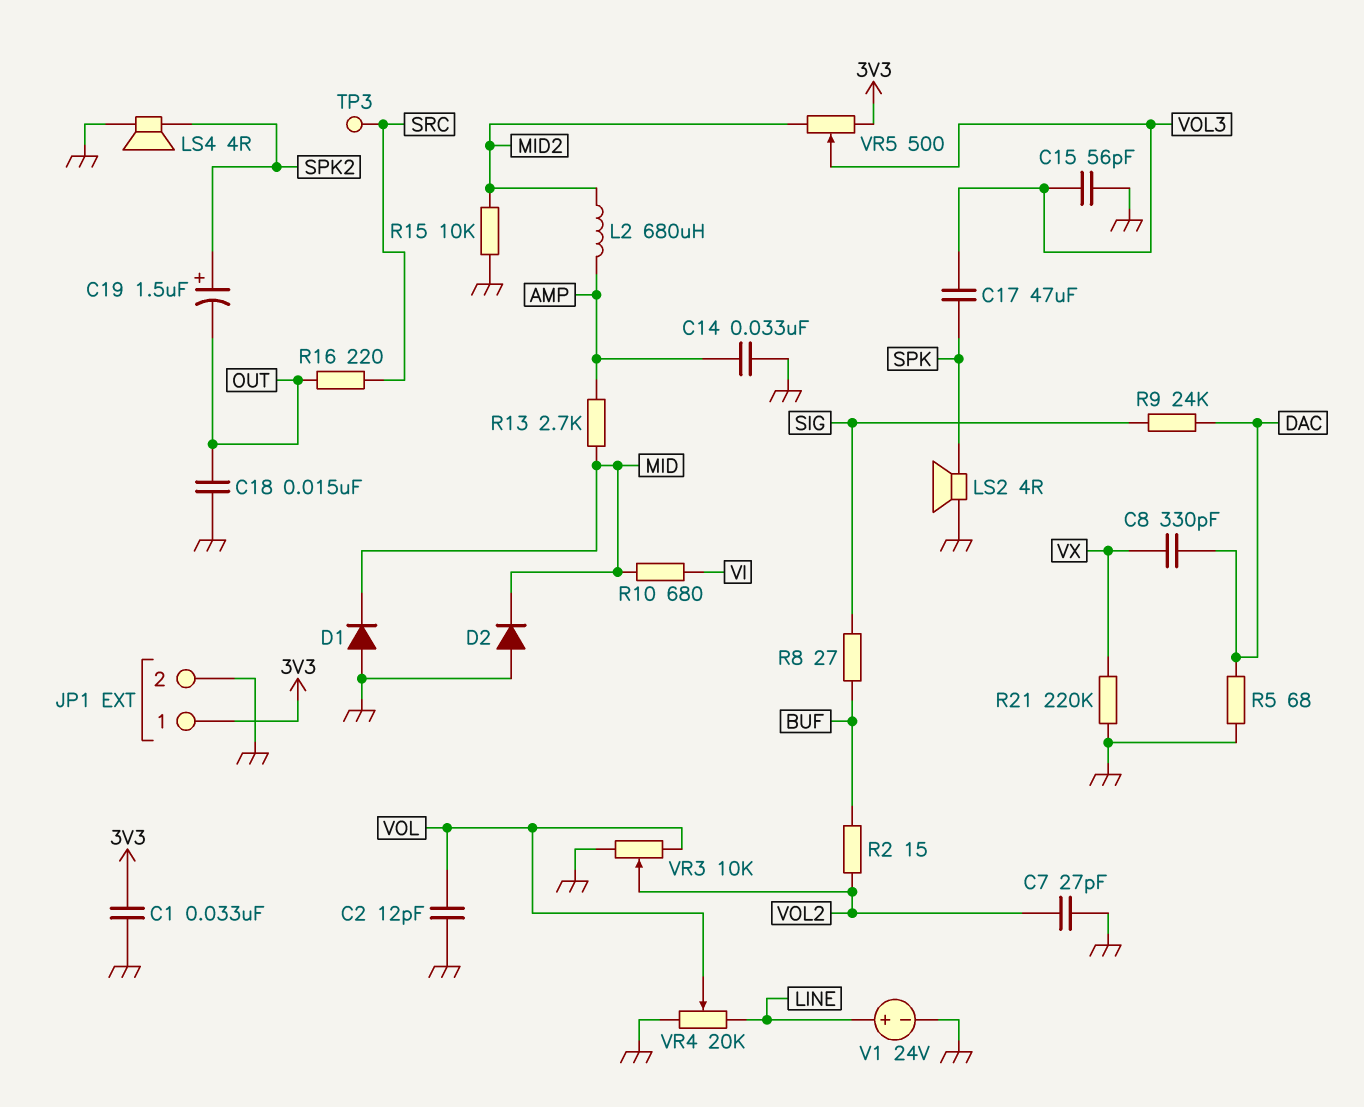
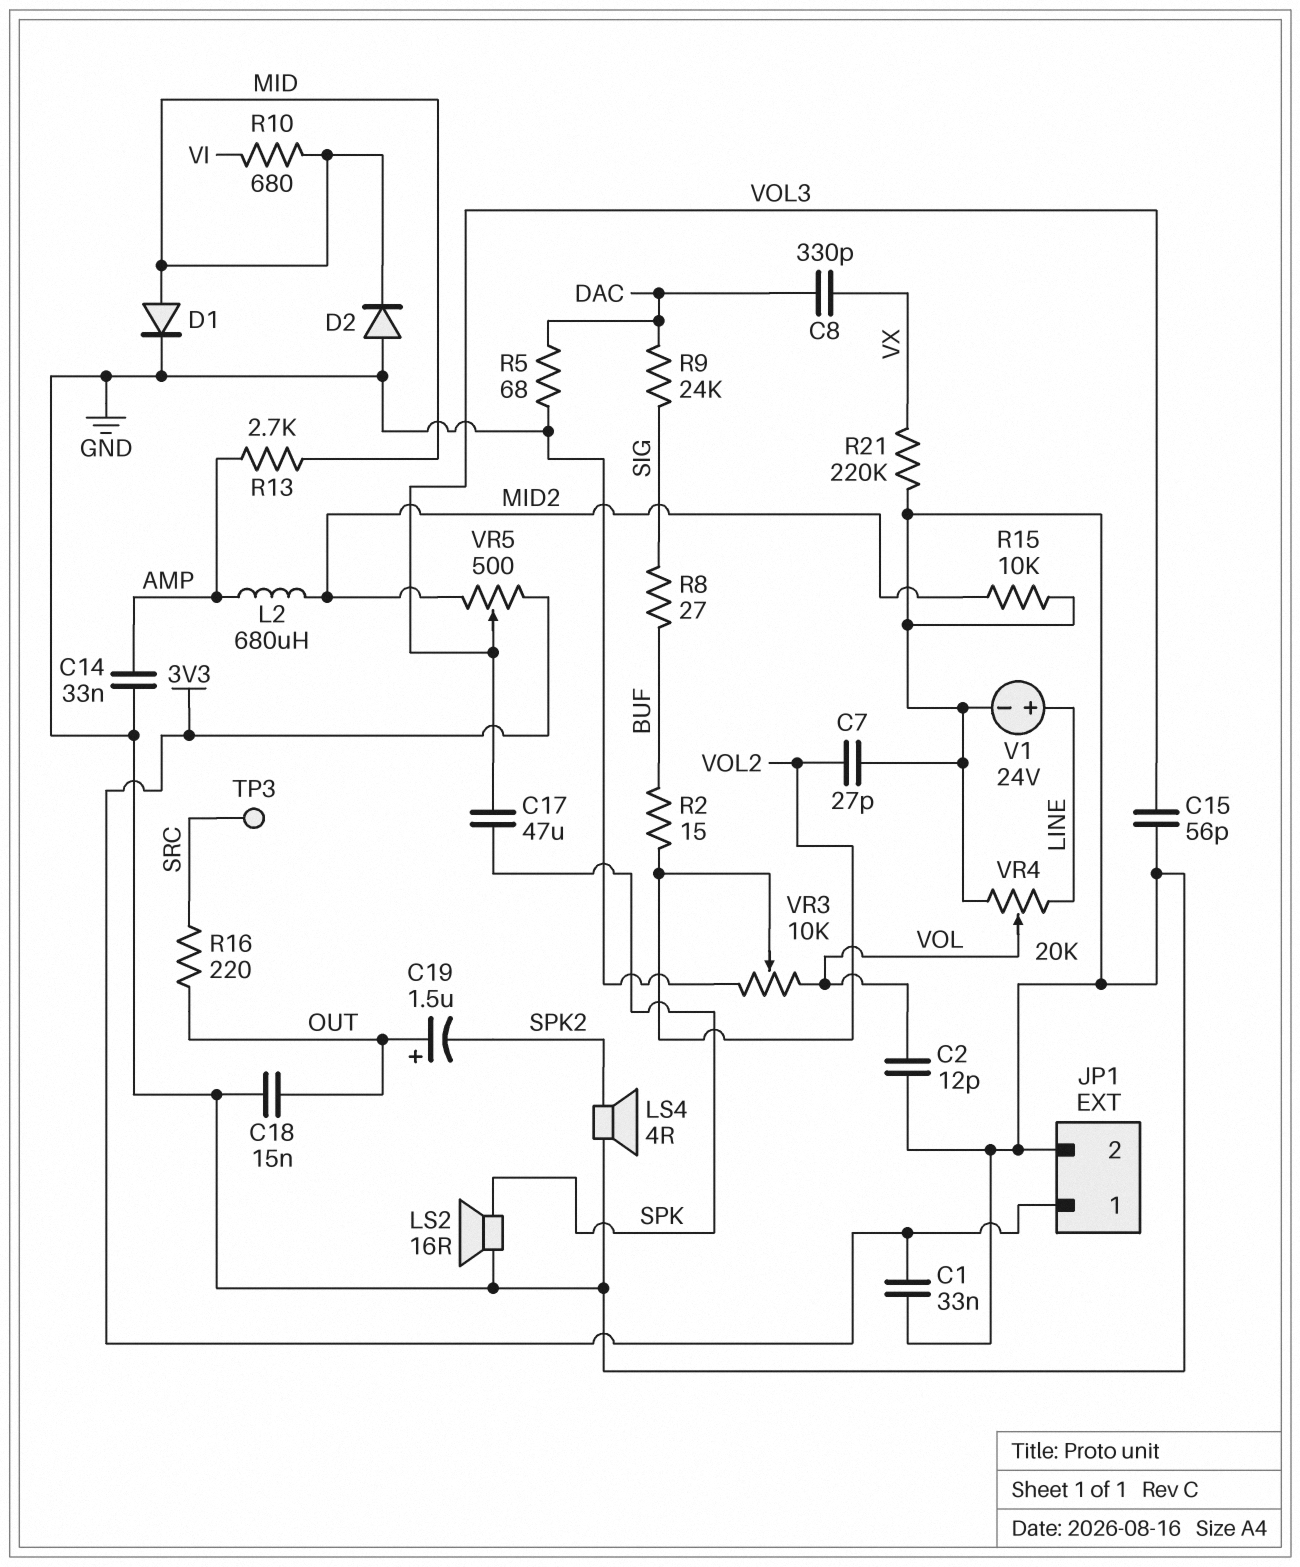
C19: 1.5uF (plus SPK2, minus OUT) -> 1.5uF (plus OUT, minus SPK2)
D1: diode (A GND, K MID) -> diode (A MID, K GND)
LS2: speaker 4R (GND, SPK) -> speaker 16R (GND, SPK)

